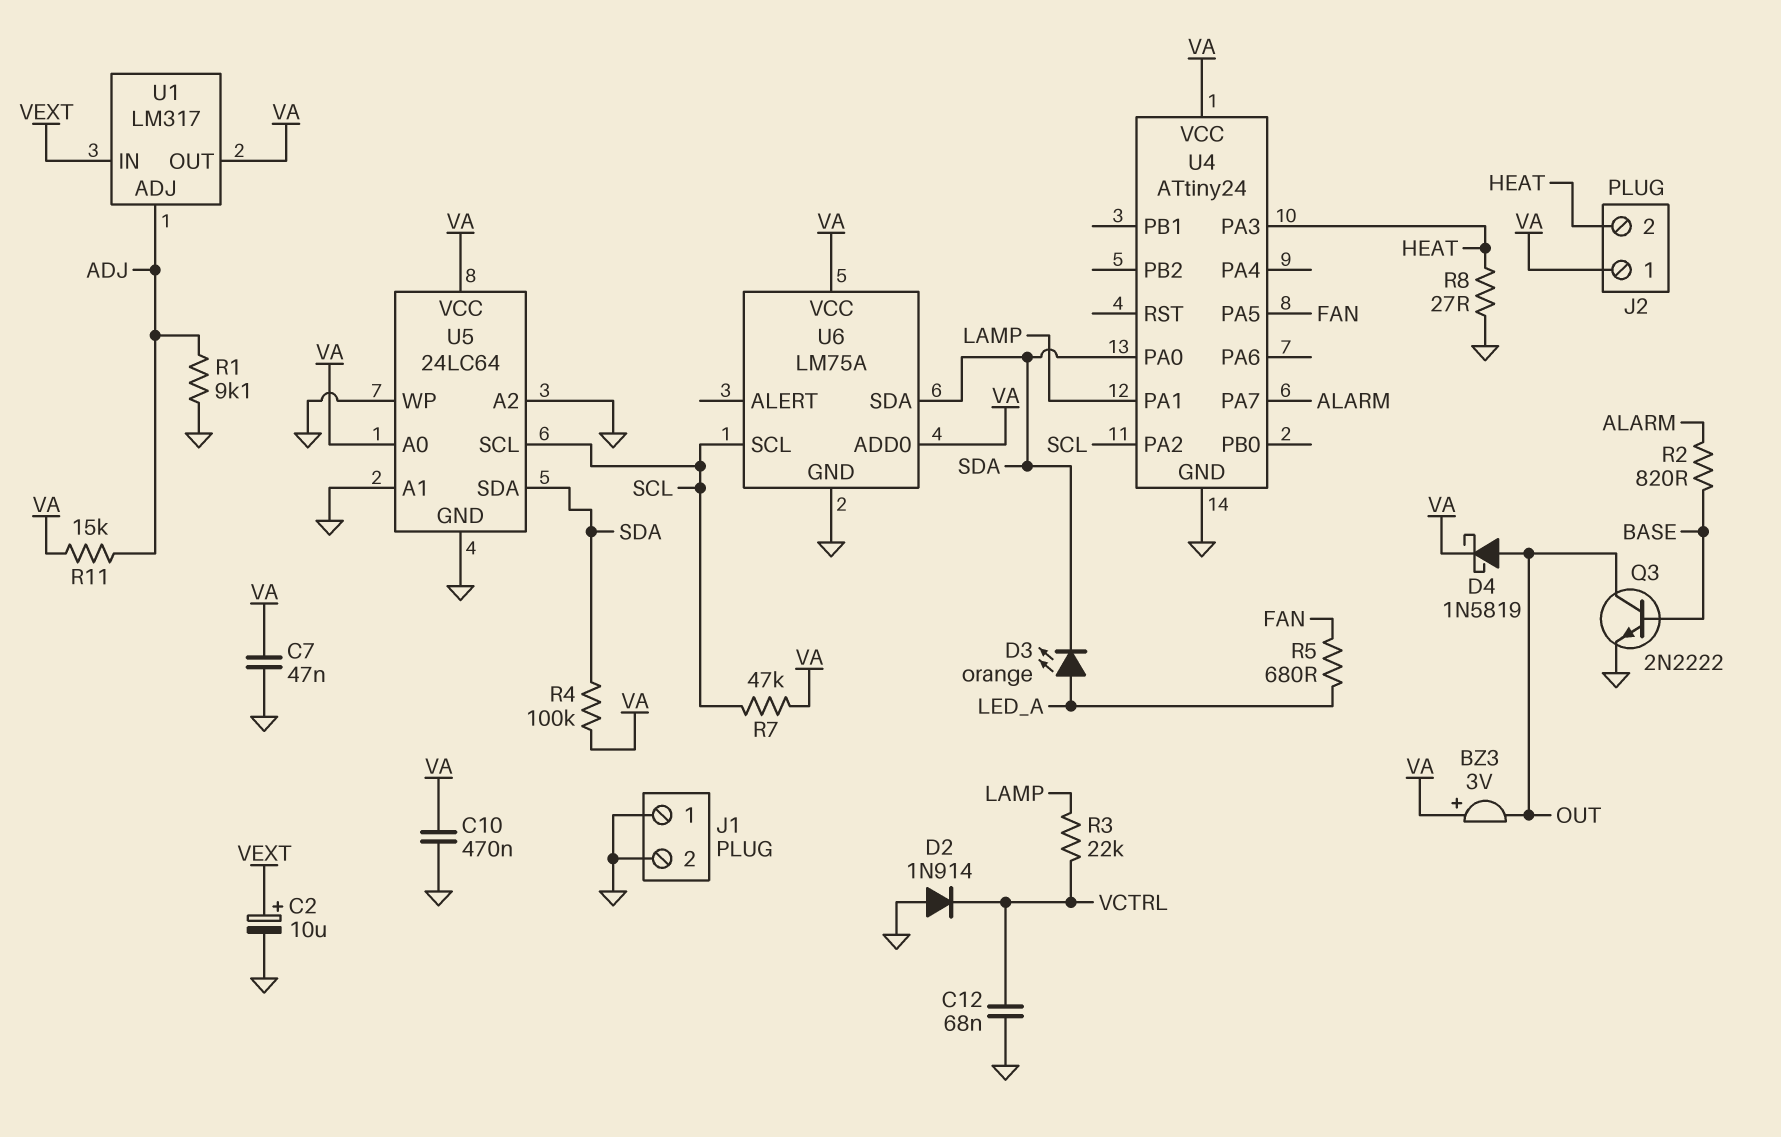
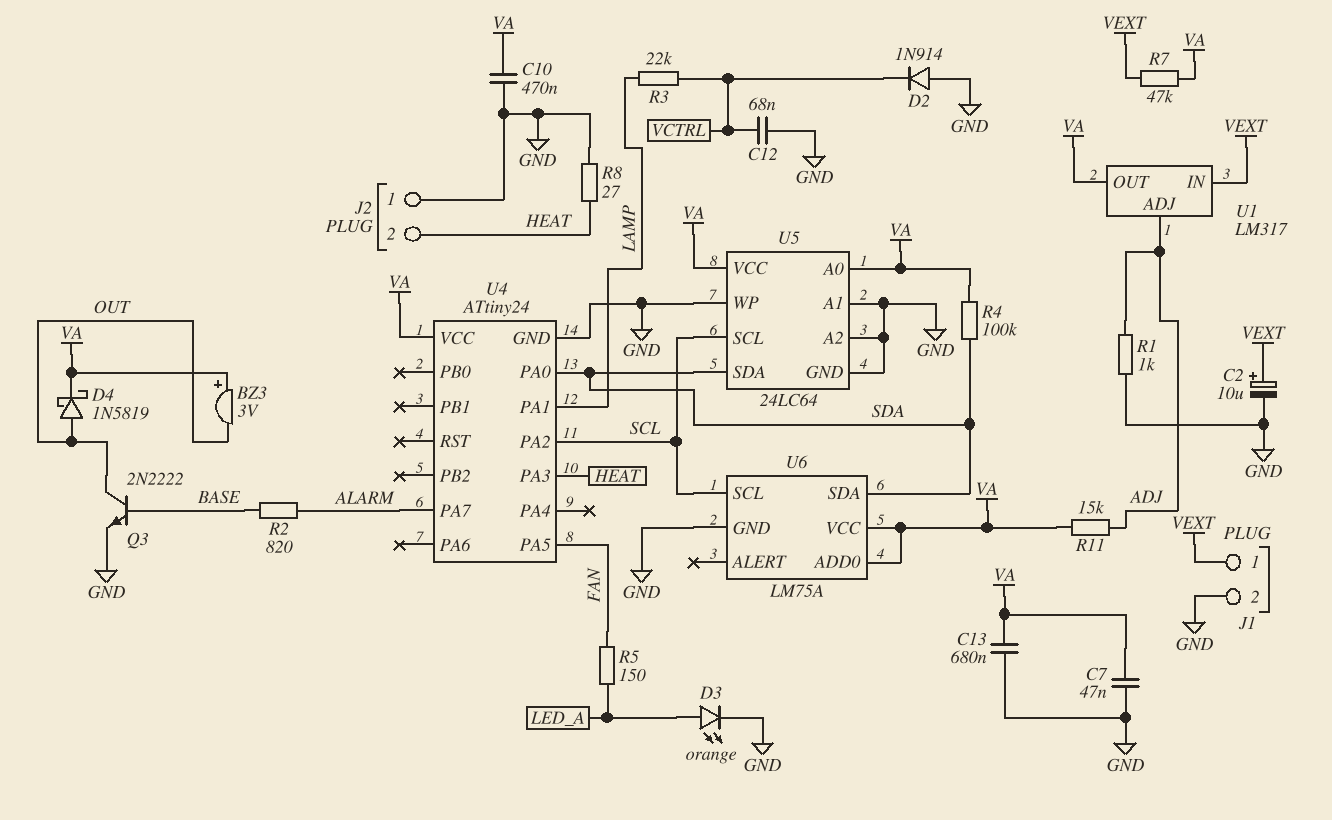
C13: none -> 680nF (GND, VA)
D3: LED orange (A LED_A, K SDA) -> LED orange (A LED_A, K GND)
J1 pin 1: GND -> VEXT
J2 pin 1: VA -> GND
R1: 9.1k (ADJ, GND) -> 1k (ADJ, GND)
R5: 680 (FAN, LED_A) -> 150 (FAN, LED_A)
R7: 47k (SCL, VA) -> 47k (VA, VEXT)

